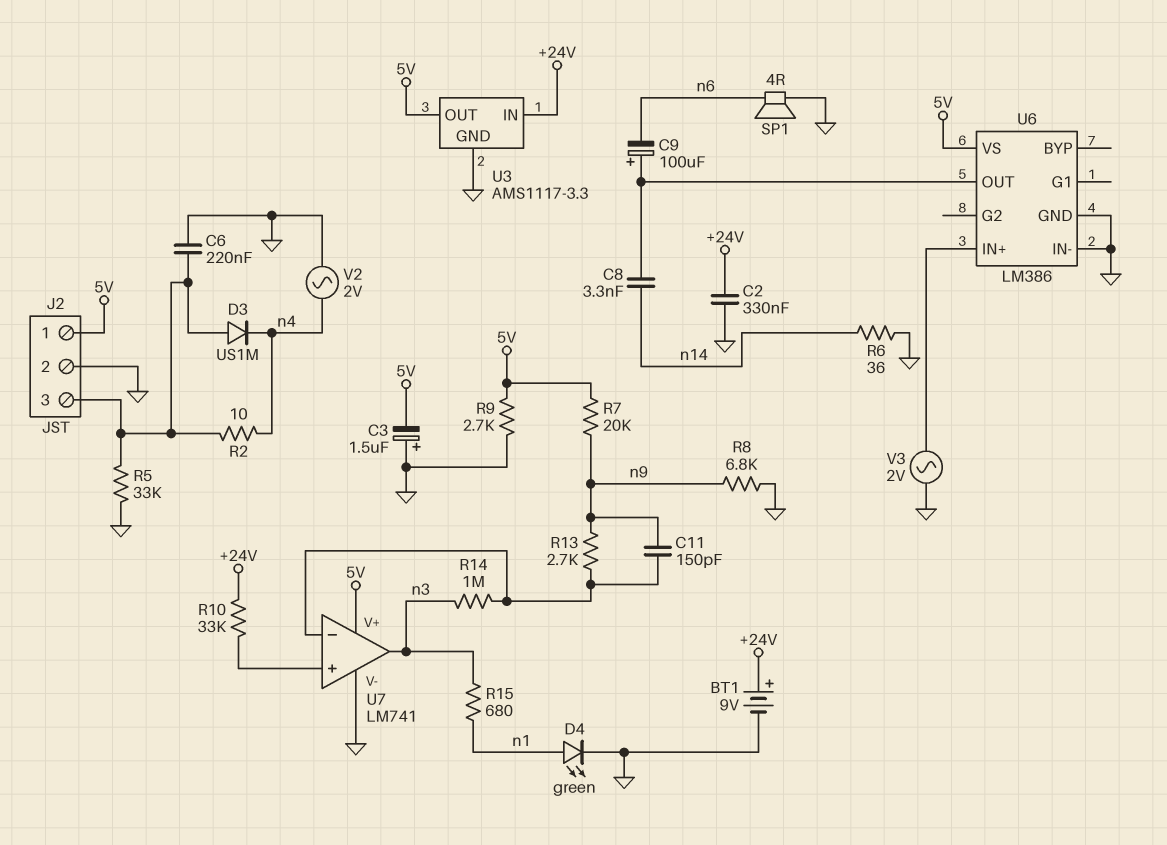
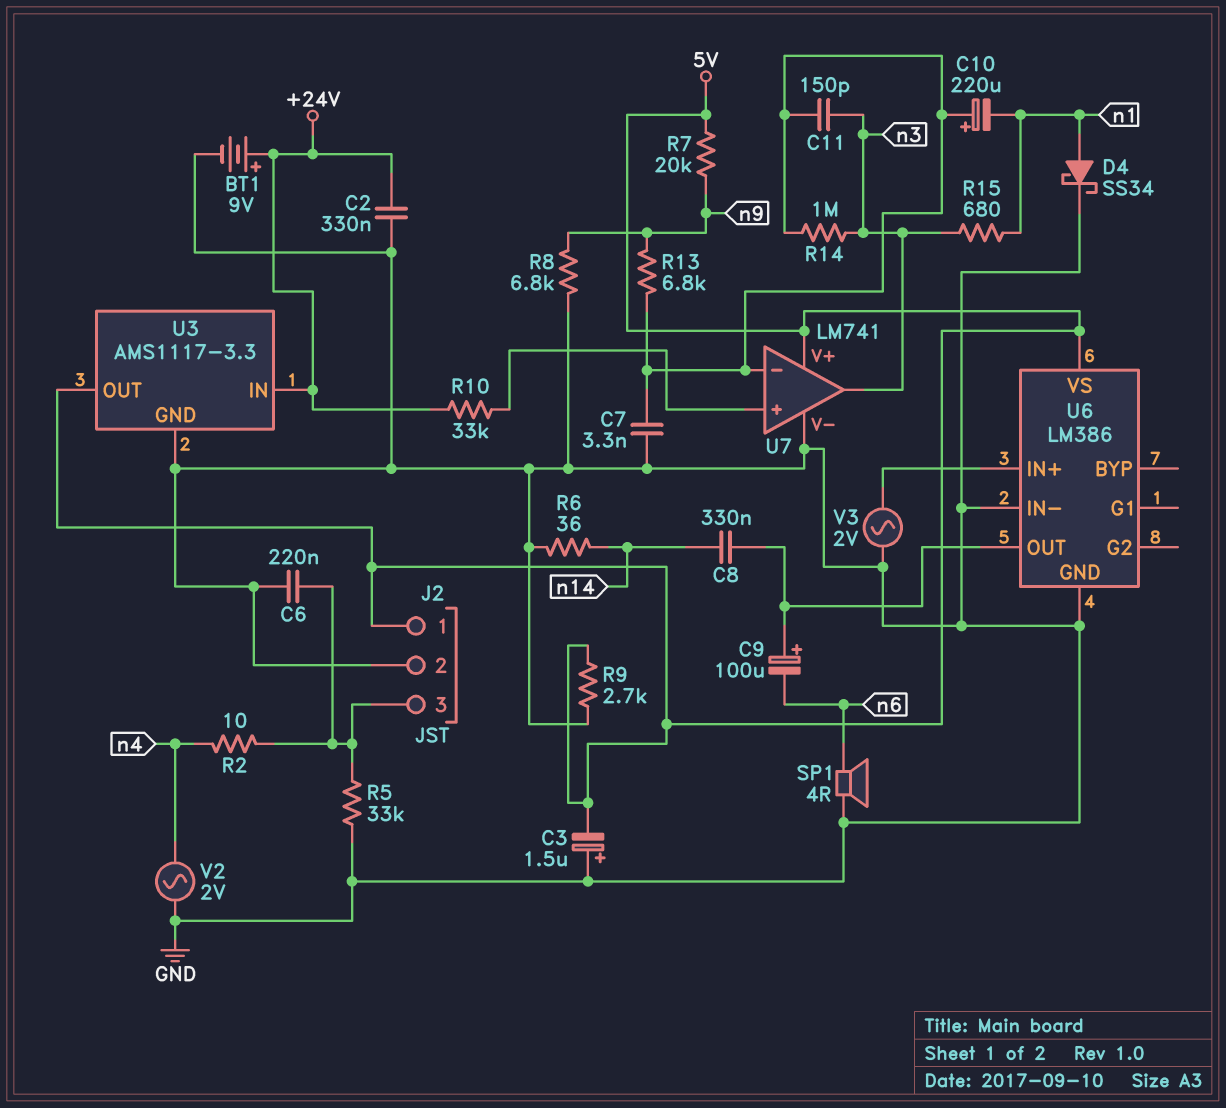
C7: none -> 3.3nF (GND, U7/in-)
C8: 3.3nF (U6/OUT, n14) -> 330nF (U6/OUT, n14)
C10: none -> 220uF (plus U7/in-, minus n1)
C11: 150pF (U7/in-, n9) -> 150pF (U7/in-, n3)
D3: diode US1M (A J2/3, K n4) -> none
D4: LED green (A n1, K GND) -> schottky SS34 (A n1, K GND)
R13: 2.7k (U7/in-, n9) -> 6.8k (U7/in-, n9)

